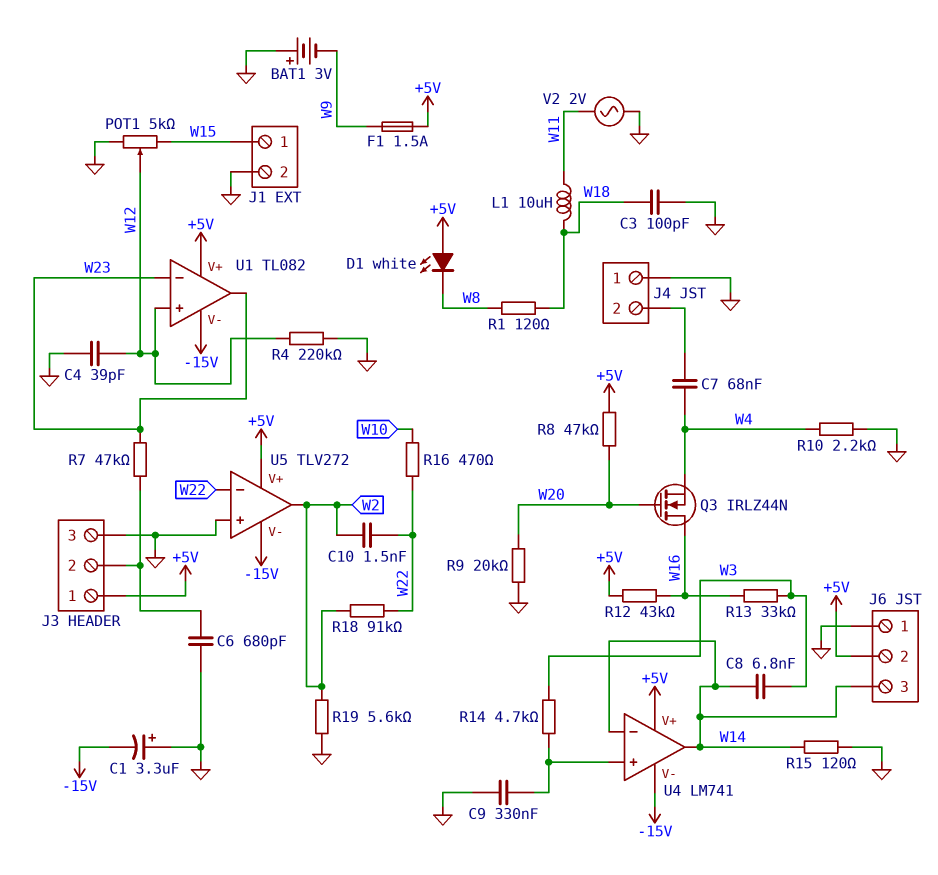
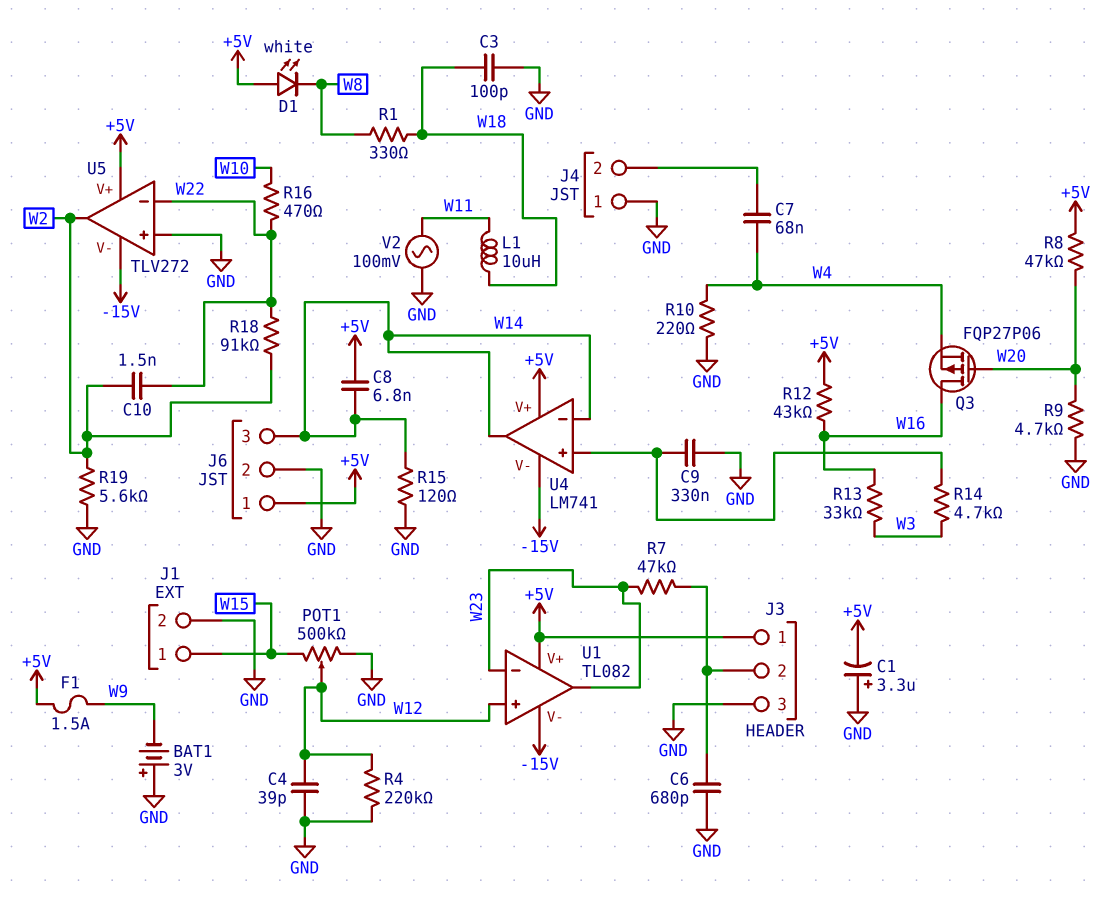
C1: 3.3uF (plus GND, minus -15V) -> 3.3uF (plus GND, minus +5V)
C8: 6.8nF (W3, W14) -> 6.8nF (+5V, W14)
J6 pin 1: GND -> +5V
J6 pin 2: +5V -> GND
POT1: 5k (GND, W15, wiper W12) -> 500k (GND, W15, wiper W12)
Q3: NMOS IRLZ44N (G W20, D W16, S W4) -> PMOS FQP27P06 (G W20, D W16, S W4)
R1: 120 (W8, W18) -> 330 (W8, W18)
R9: 20k (GND, W20) -> 4.7k (GND, W20)
R10: 2.2k (GND, W4) -> 220 (GND, W4)
V2: AC 2V (GND, W11) -> AC 100mV (GND, W11)

